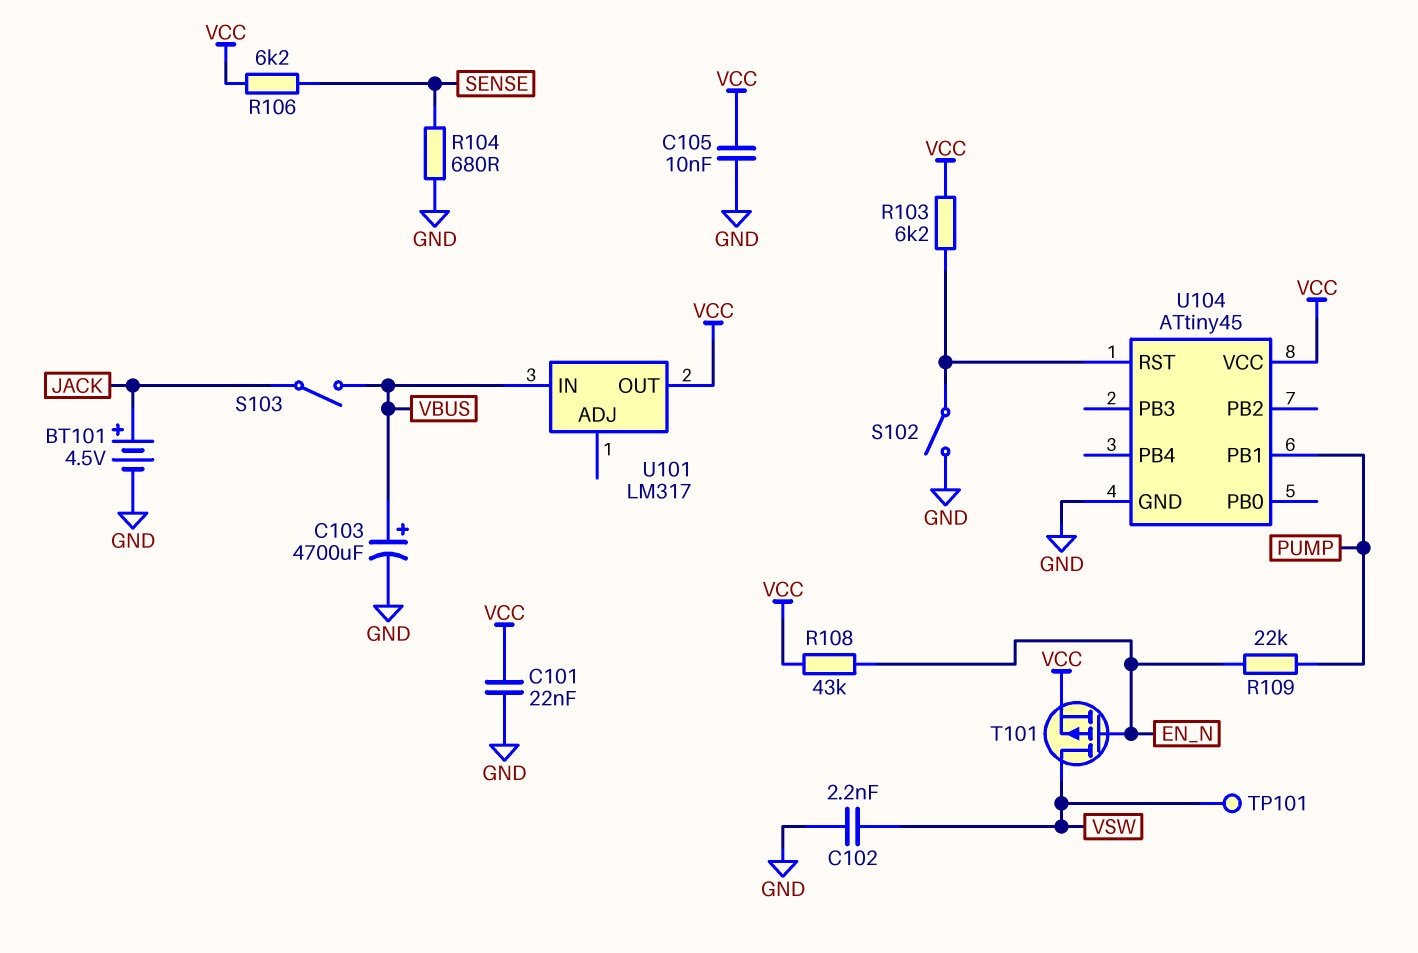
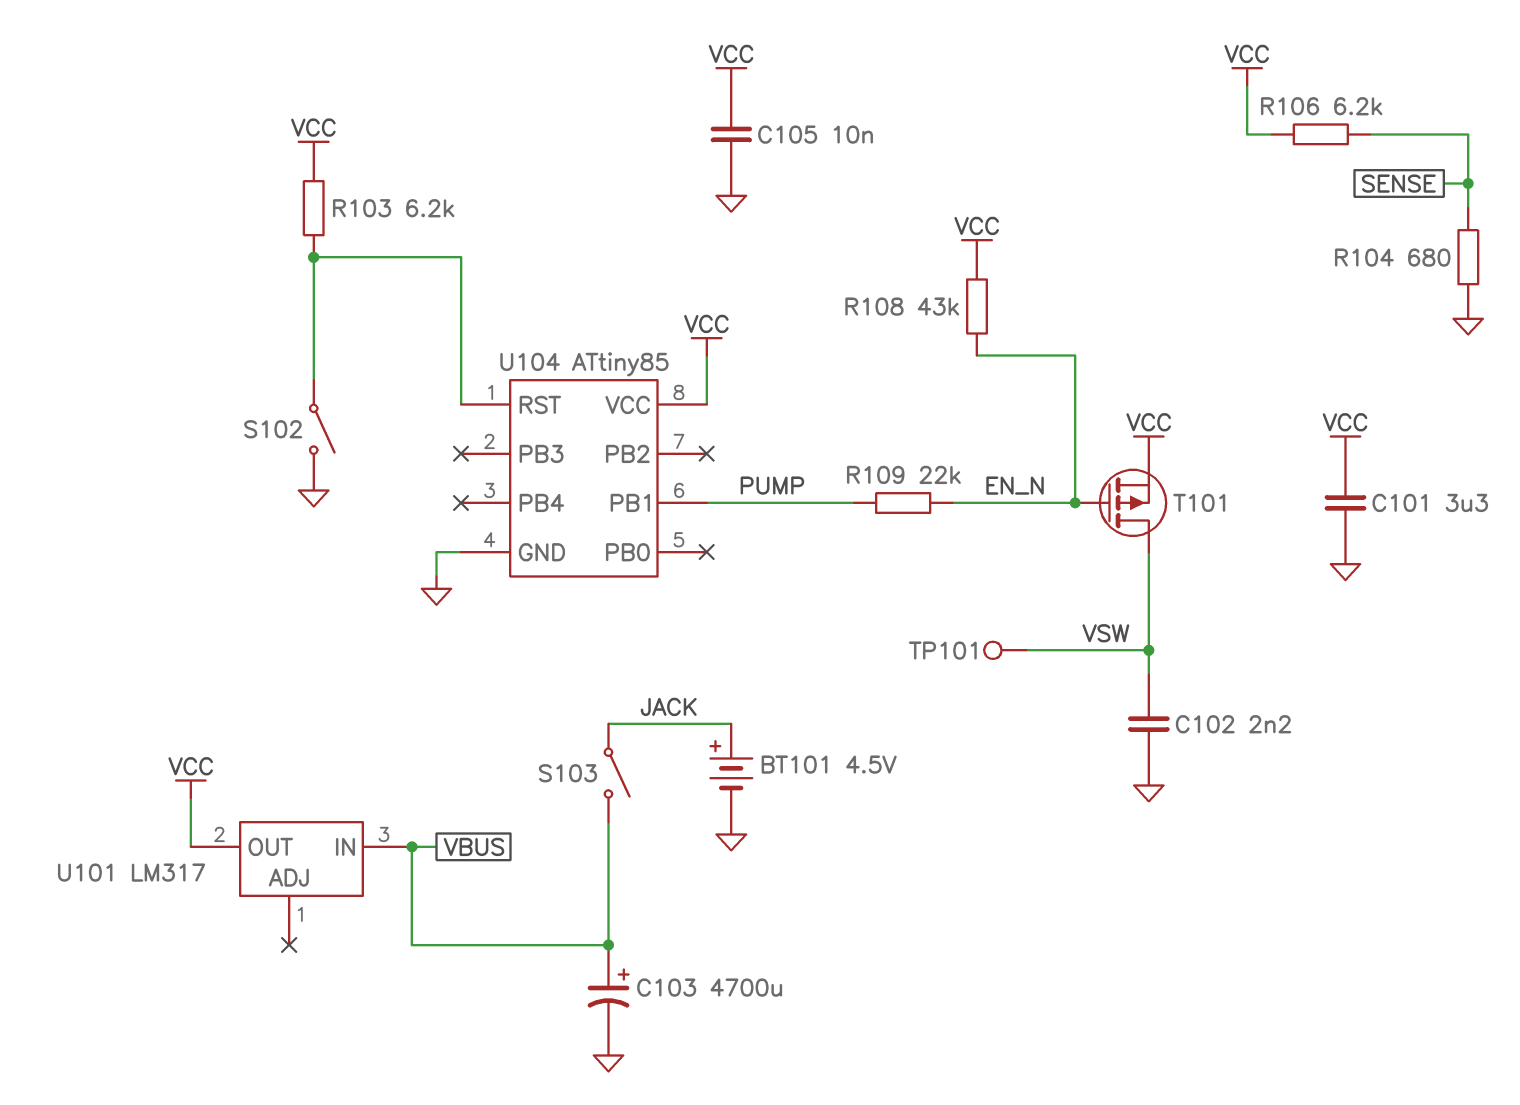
C101: 22nF (GND, VCC) -> 3.3uF (GND, VCC)
U104: ATtiny45 -> ATtiny85

